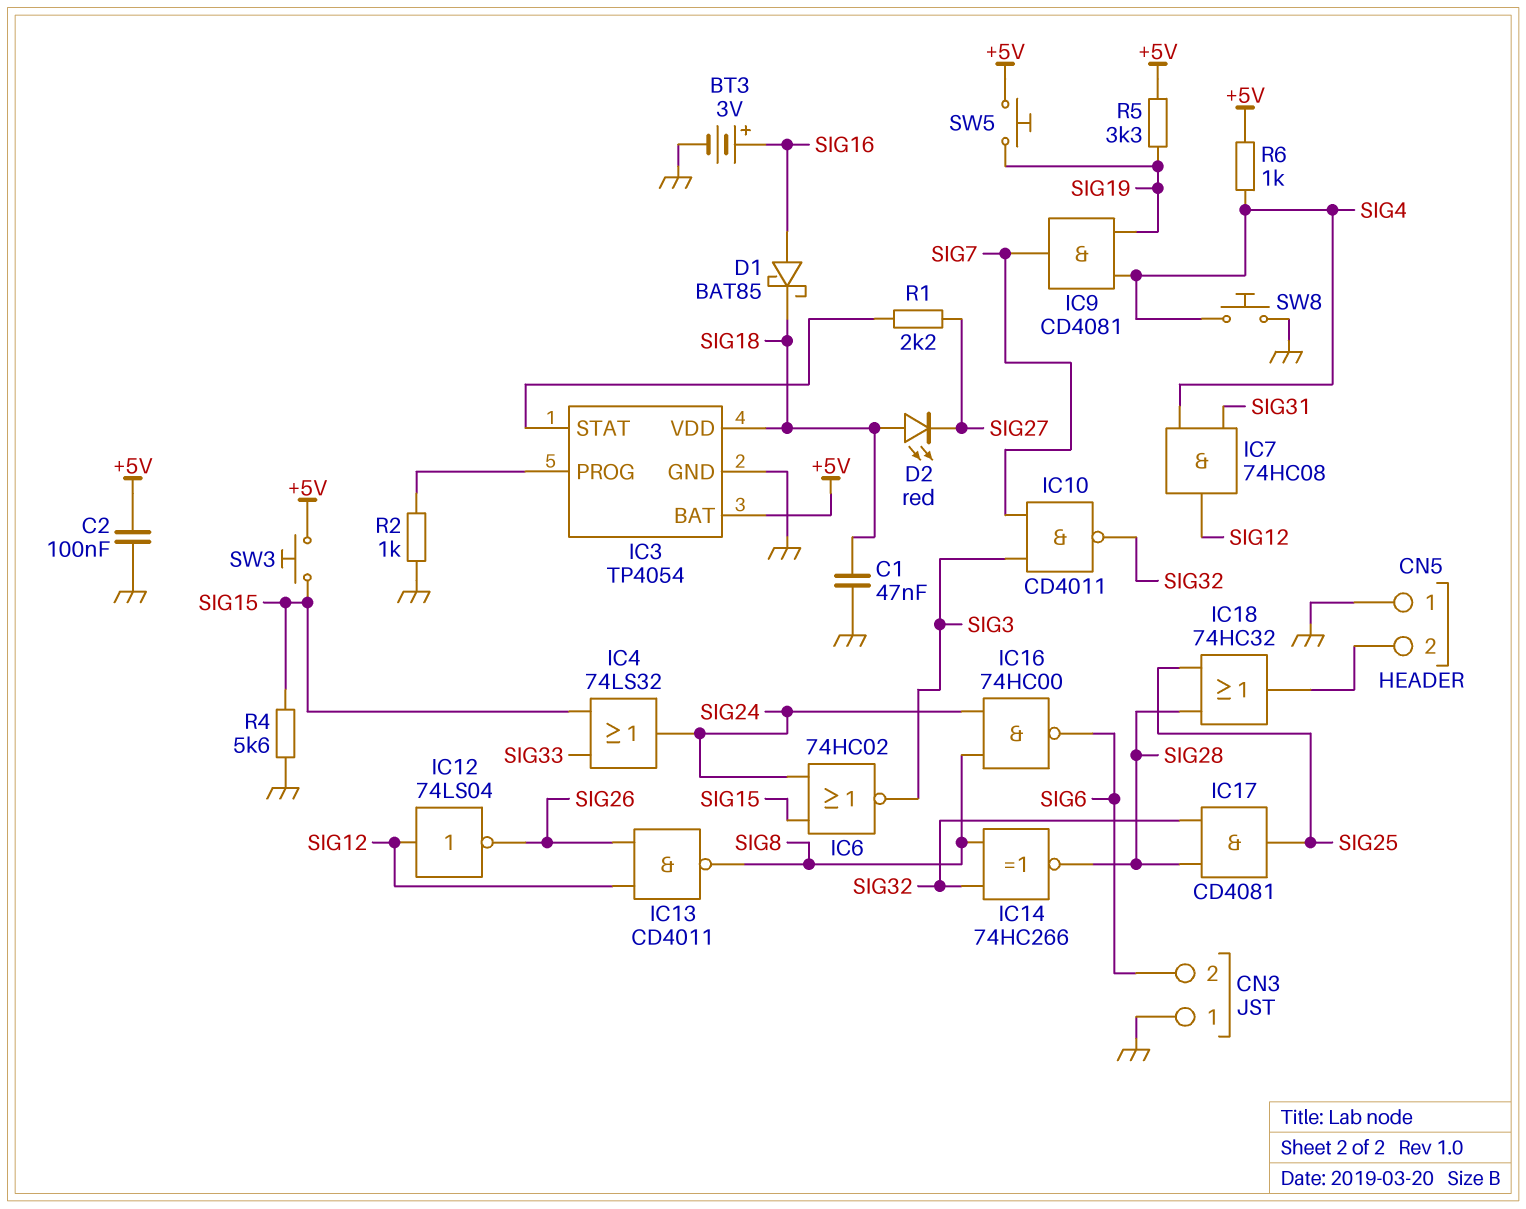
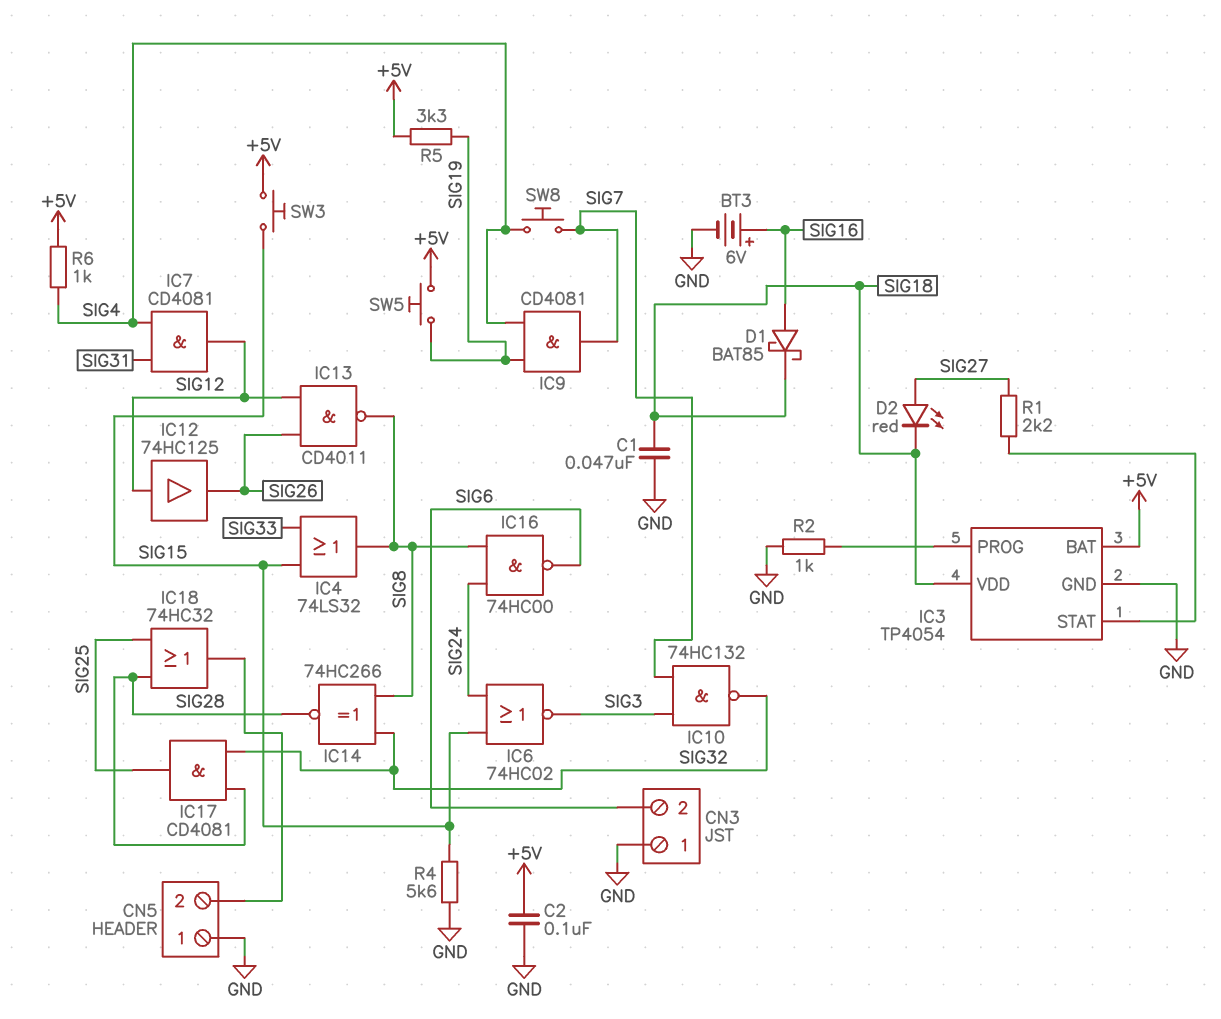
BT3: 3V (plus SIG16, minus GND) -> 6V (plus SIG16, minus GND)
D2: LED red (A SIG18, K SIG27) -> LED red (A SIG27, K SIG18)
IC4: OR 74LS32 (in SIG15, in SIG33, out SIG24) -> OR 74LS32 (in SIG15, in SIG33, out SIG8)
IC7: AND 74HC08 (in SIG4, in SIG31, out SIG12) -> AND CD4081 (in SIG4, in SIG31, out SIG12)
IC10: NAND CD4011 (in SIG3, in SIG7, out SIG32) -> NAND 74HC132 (in SIG3, in SIG7, out SIG32)
IC12: NOT 74LS04 (in SIG12, out SIG26) -> buffer 74HC125 (in SIG12, out SIG26)
SW8: button (GND, SIG4) -> button (SIG4, SIG7)

